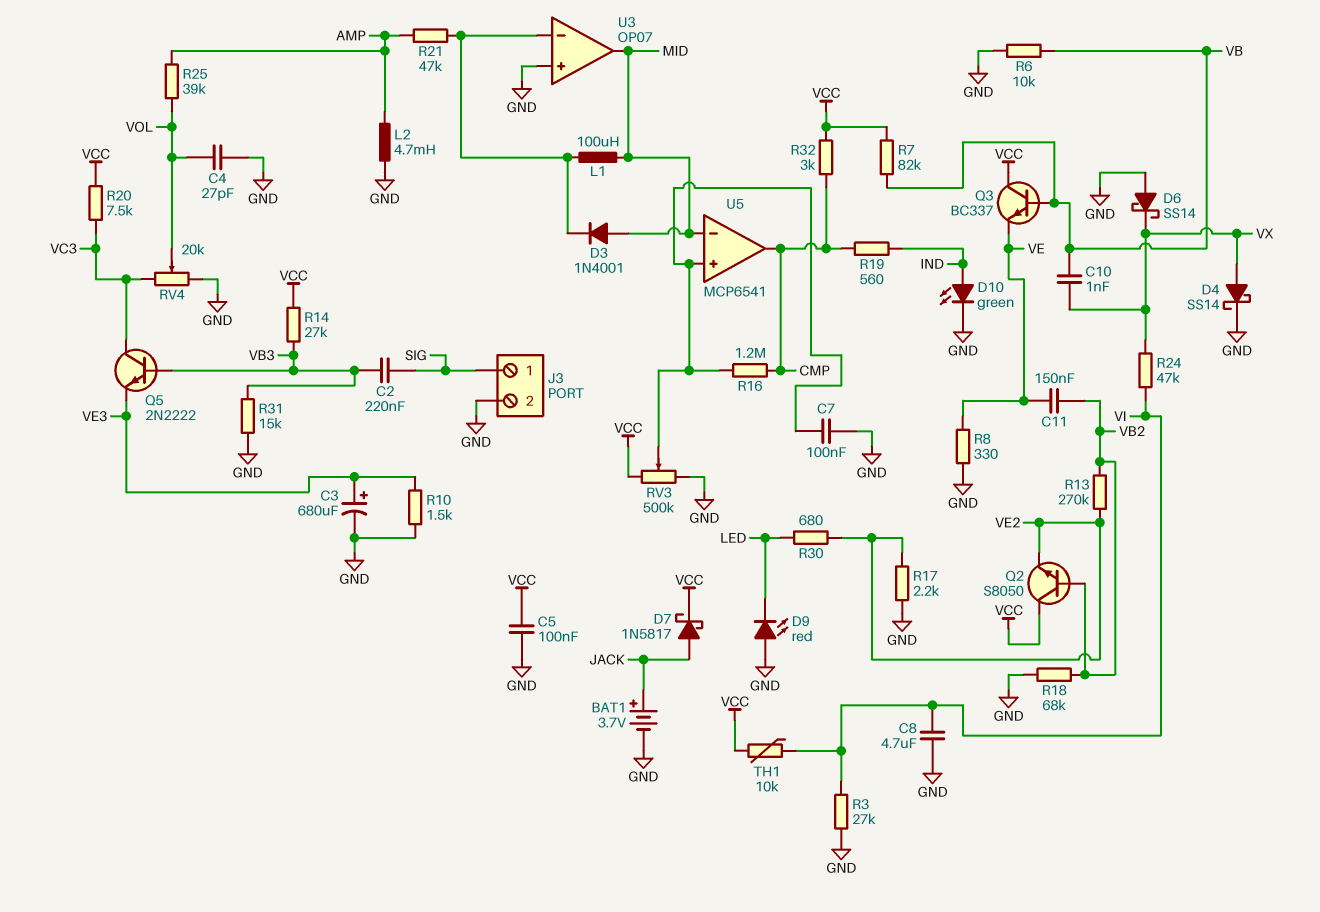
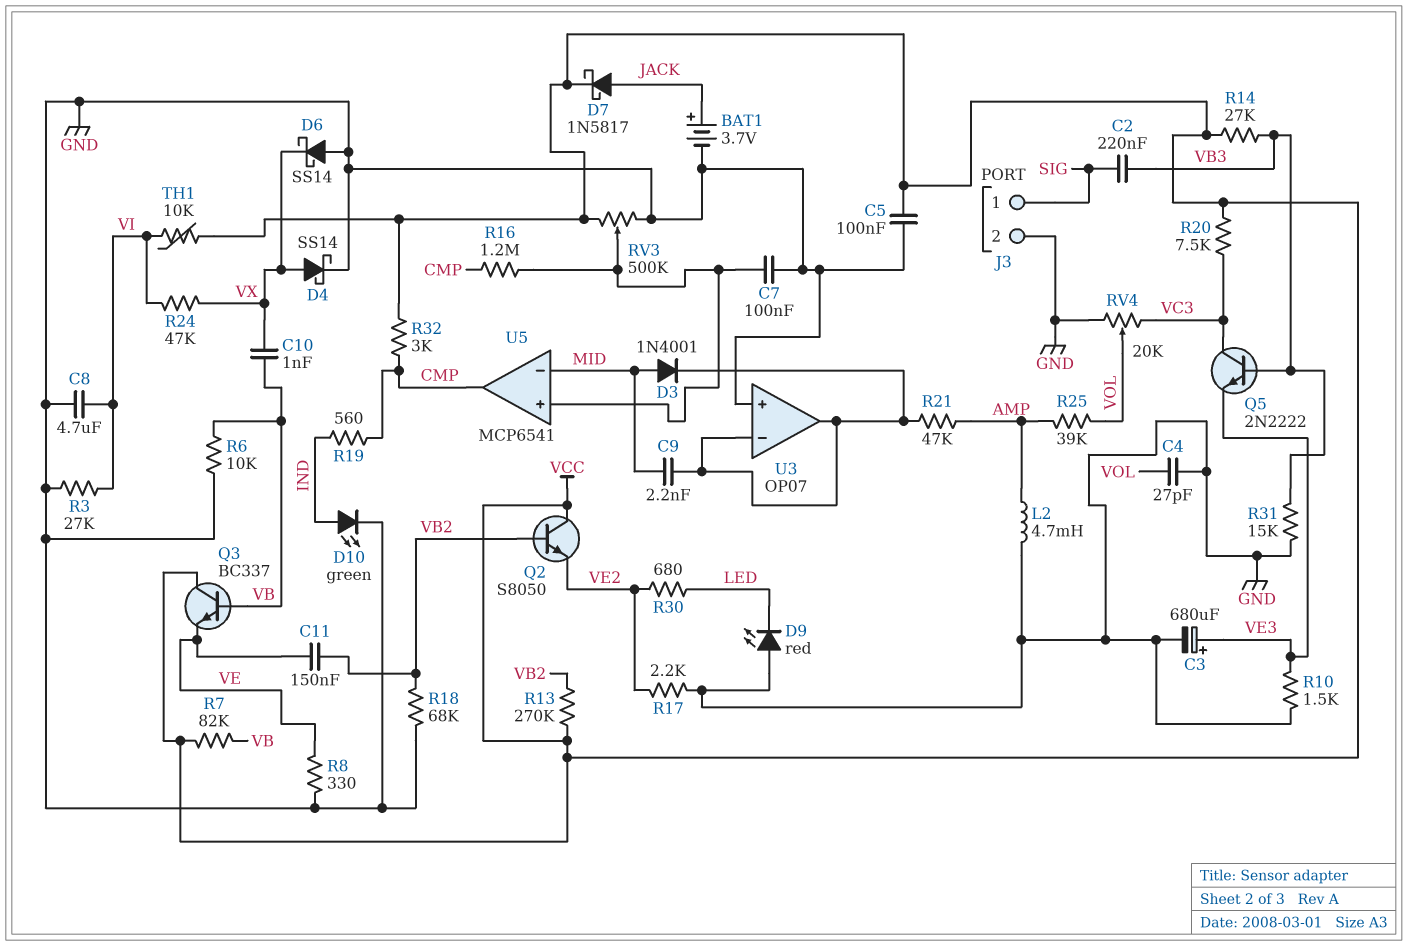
C9: none -> 2.2nF (MID, U3/in-)
L1: 100uH (MID, U3/in-) -> none
R13: 270k (VB2, VE2) -> 270k (VB2, VCC)
U3 pin out: MID -> U3/in-

